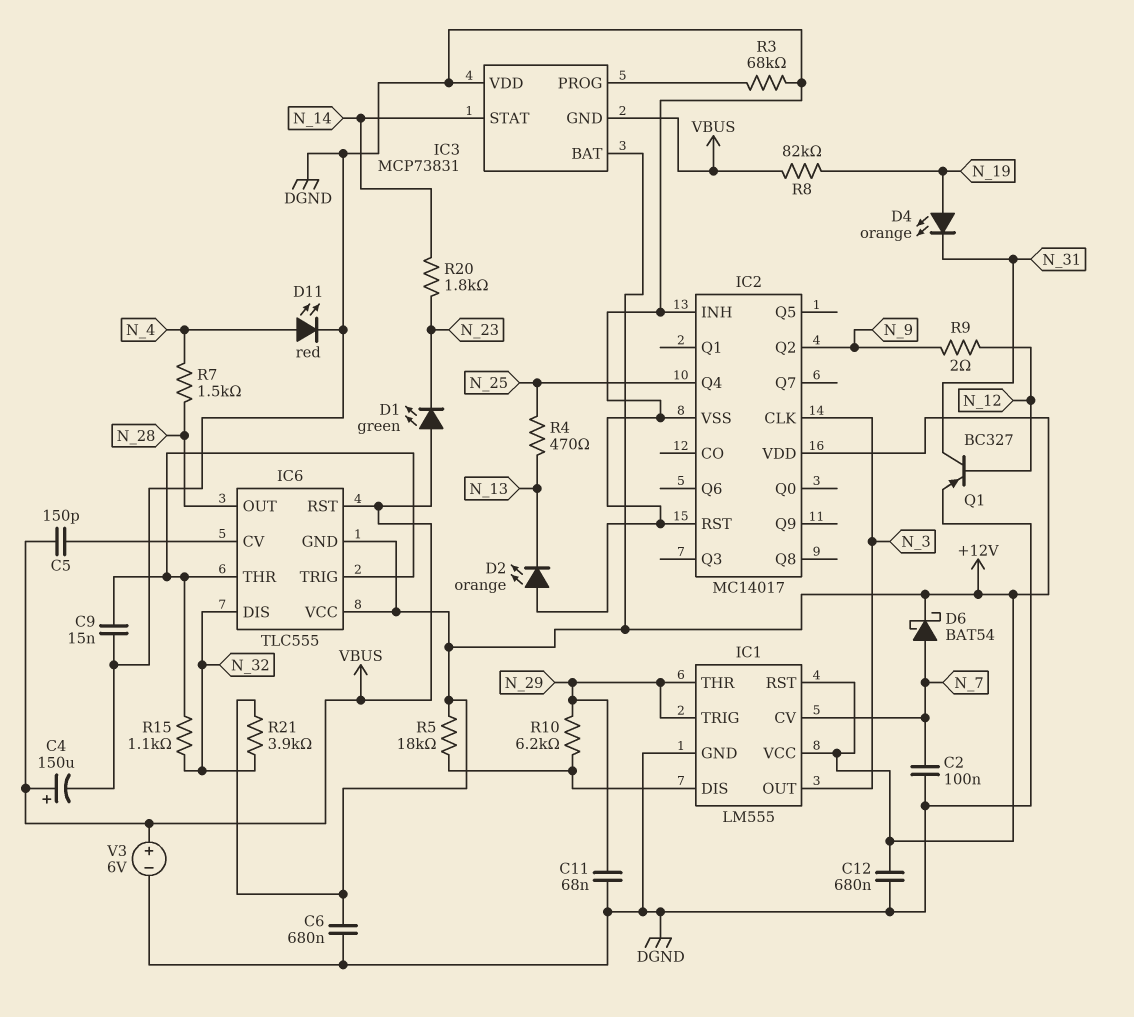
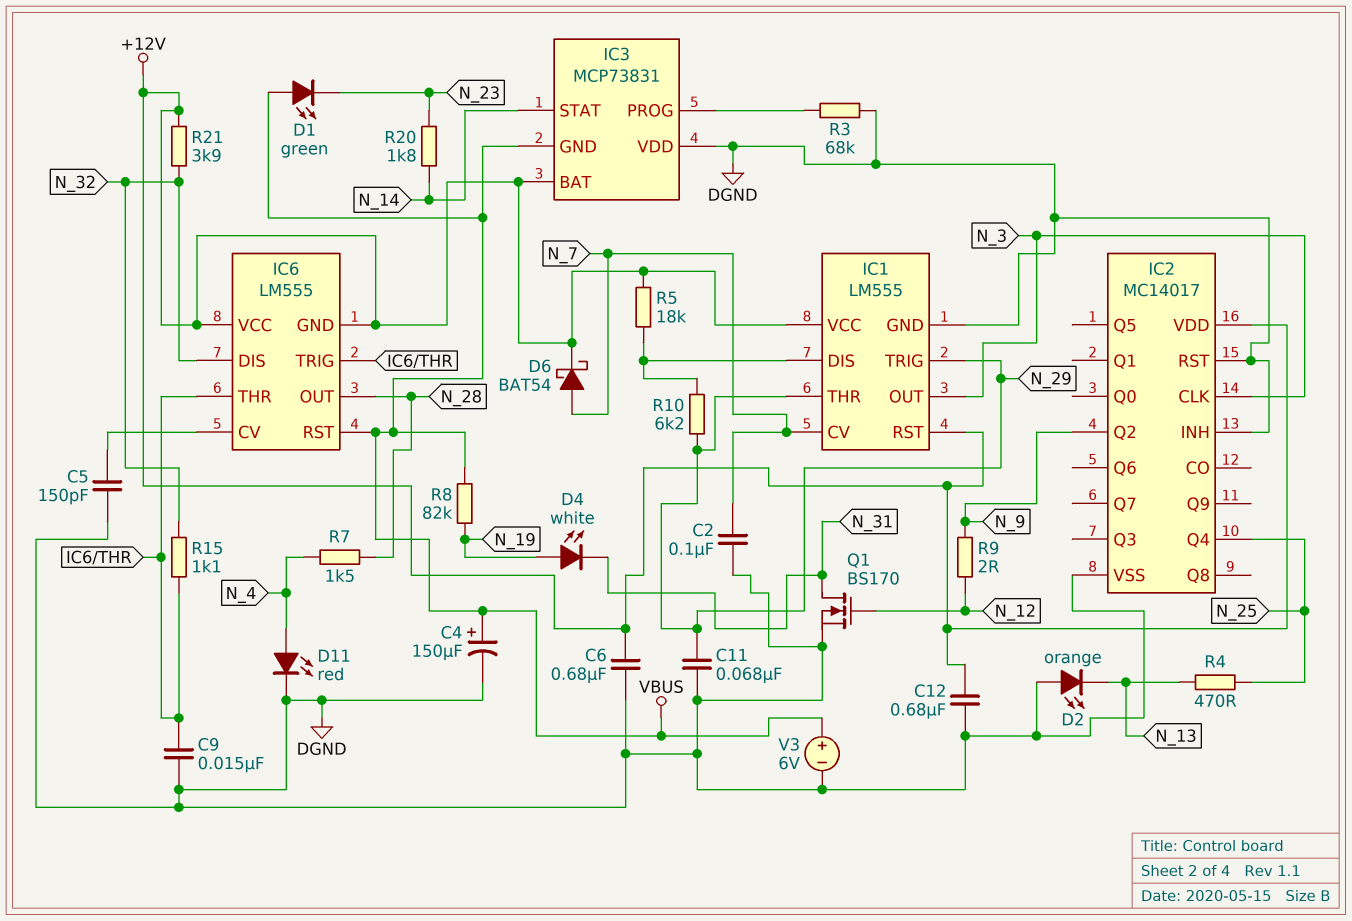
C5: 150pF (IC6/CV, VBUS) -> 150pF (DGND, IC6/CV)
D4: LED orange (A N_19, K N_31) -> LED white (A N_19, K N_31)
IC6: TLC555 -> LM555
Q1: PNP BC327 (B N_12, C N_31, E DGND) -> NMOS BS170 (G N_12, D N_31, S DGND)

